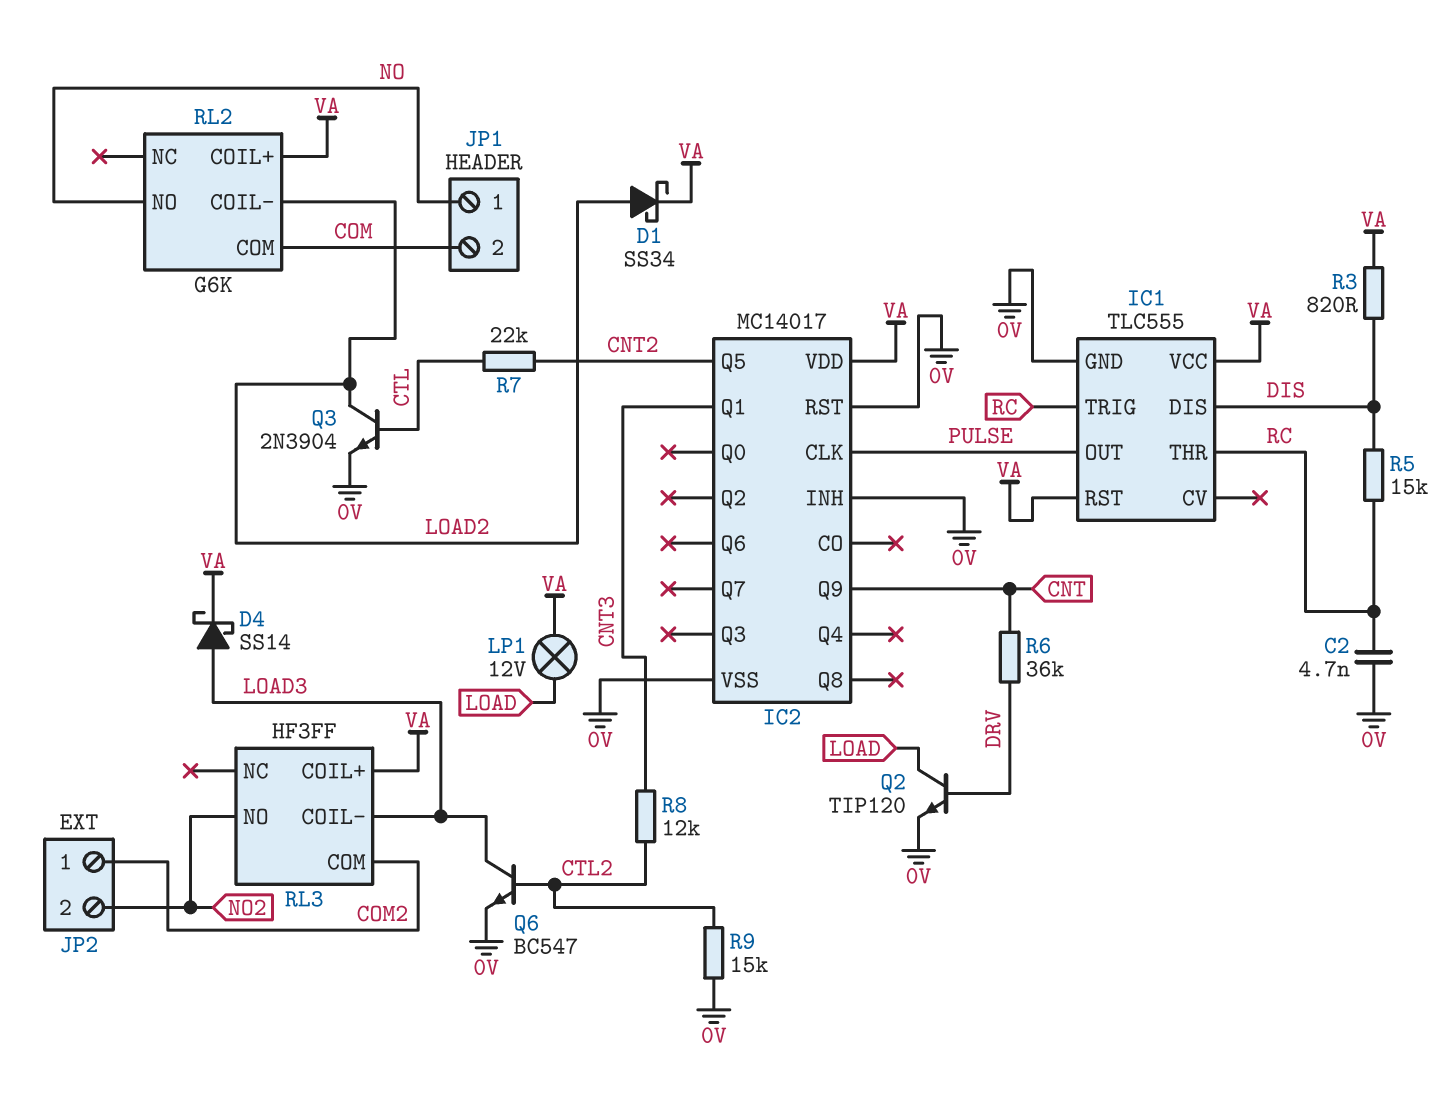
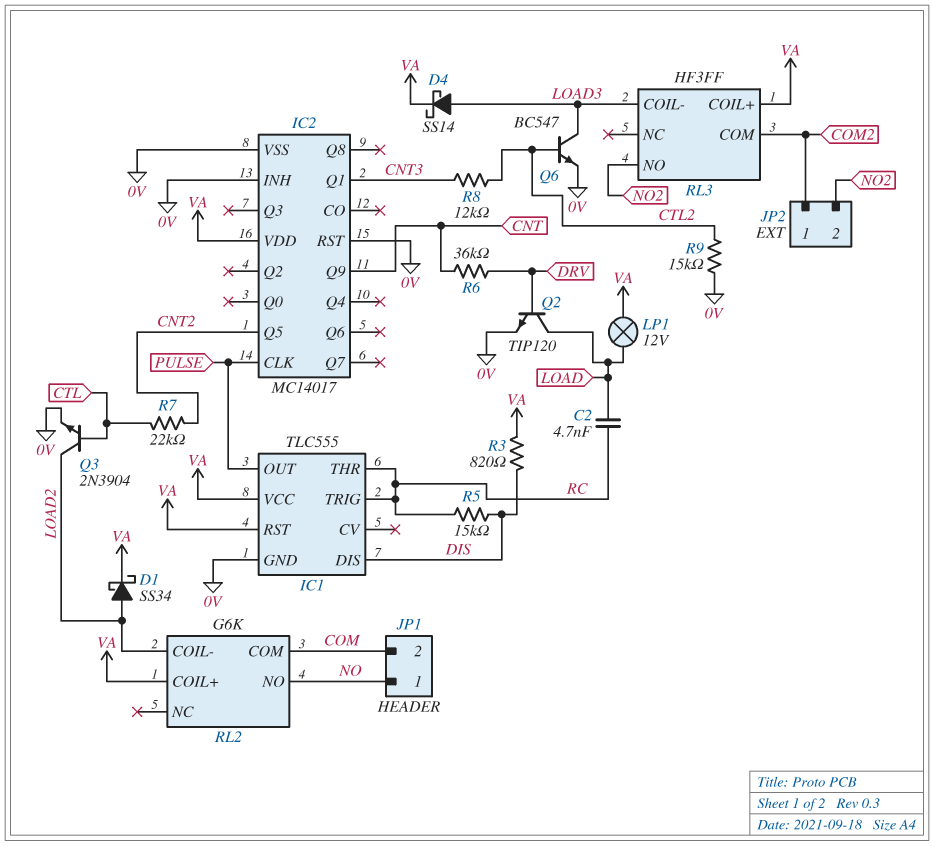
C2: 4.7nF (0V, RC) -> 4.7nF (LOAD, RC)

